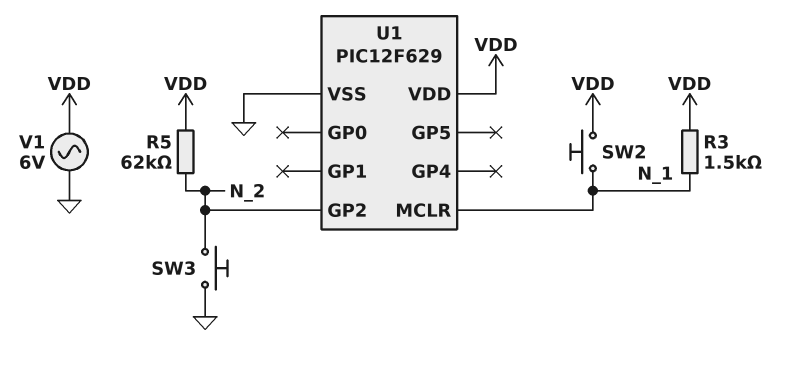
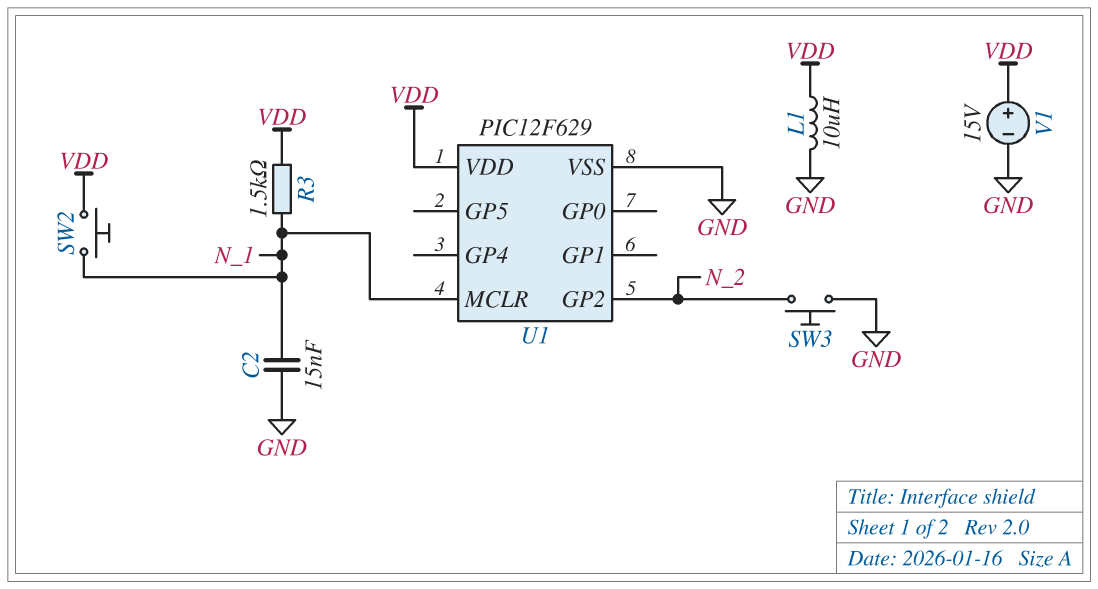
C2: none -> 15nF (GND, N_1)
L1: none -> 10uH (GND, VDD)
R5: 62k (N_2, VDD) -> none
V1: AC 6V (GND, VDD) -> 15V (plus VDD, minus GND)

